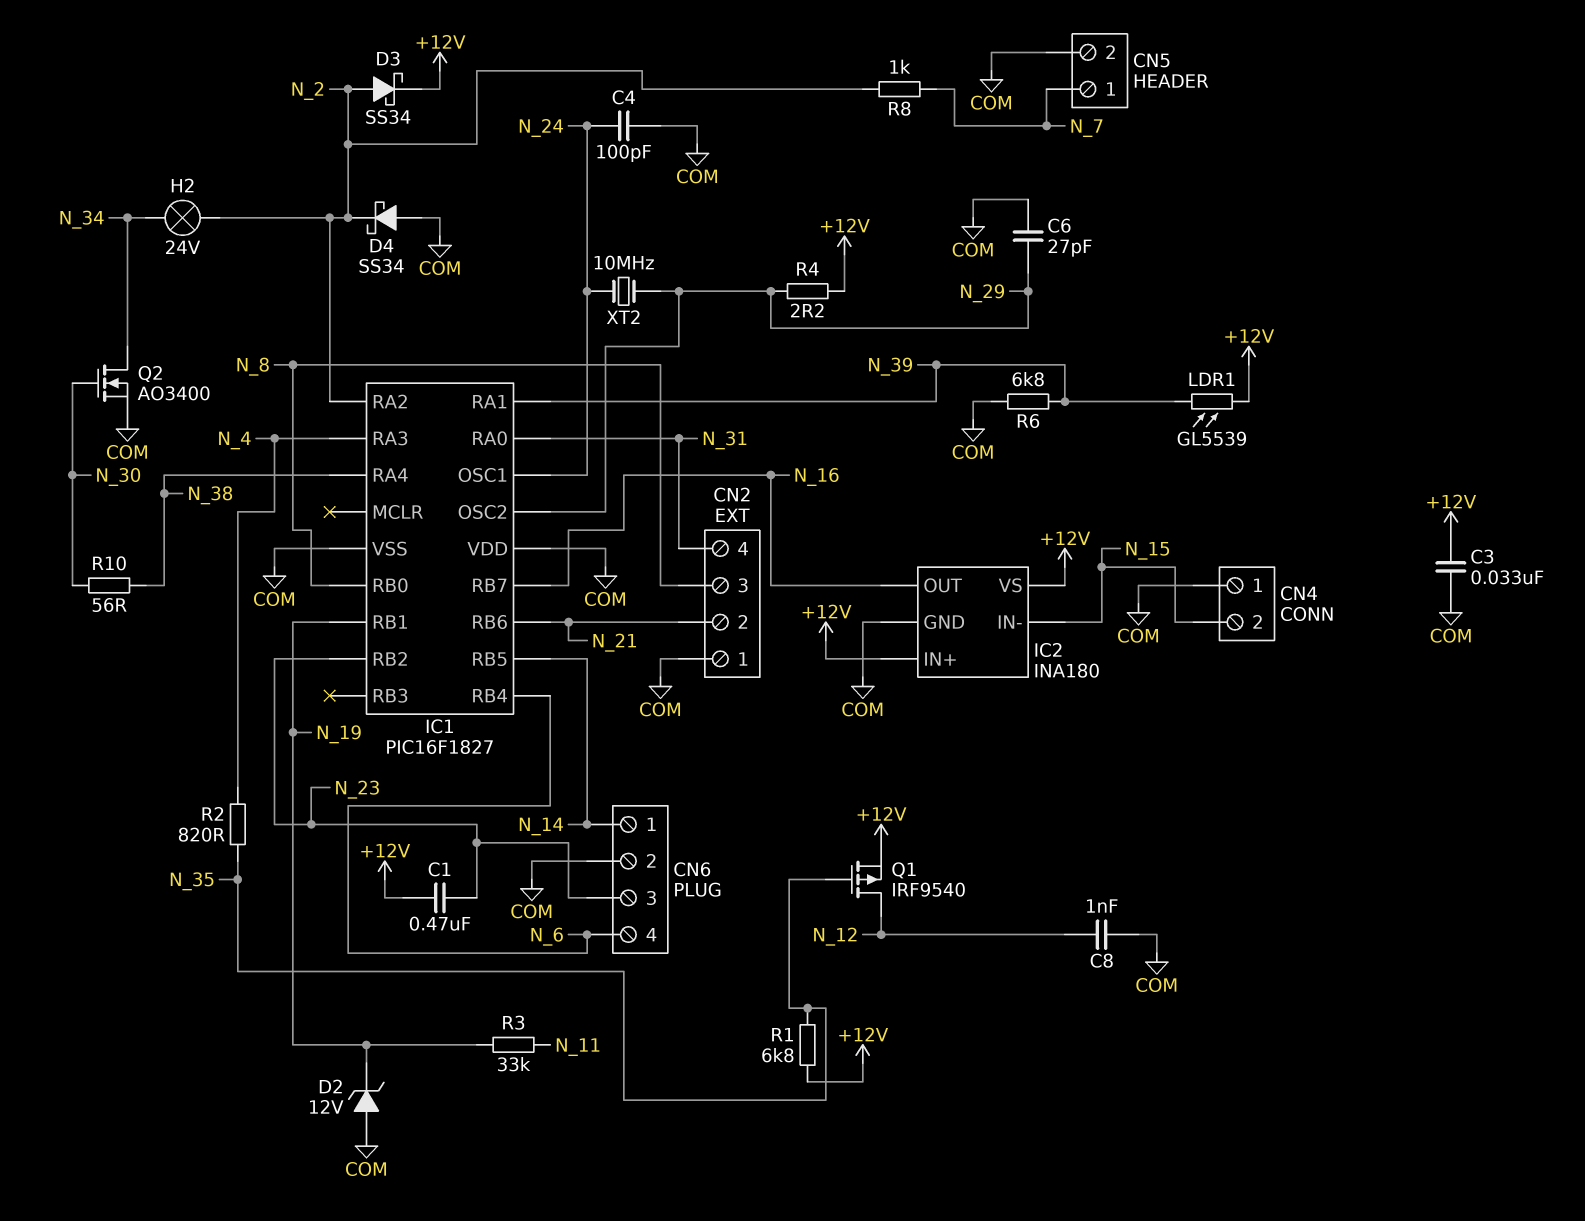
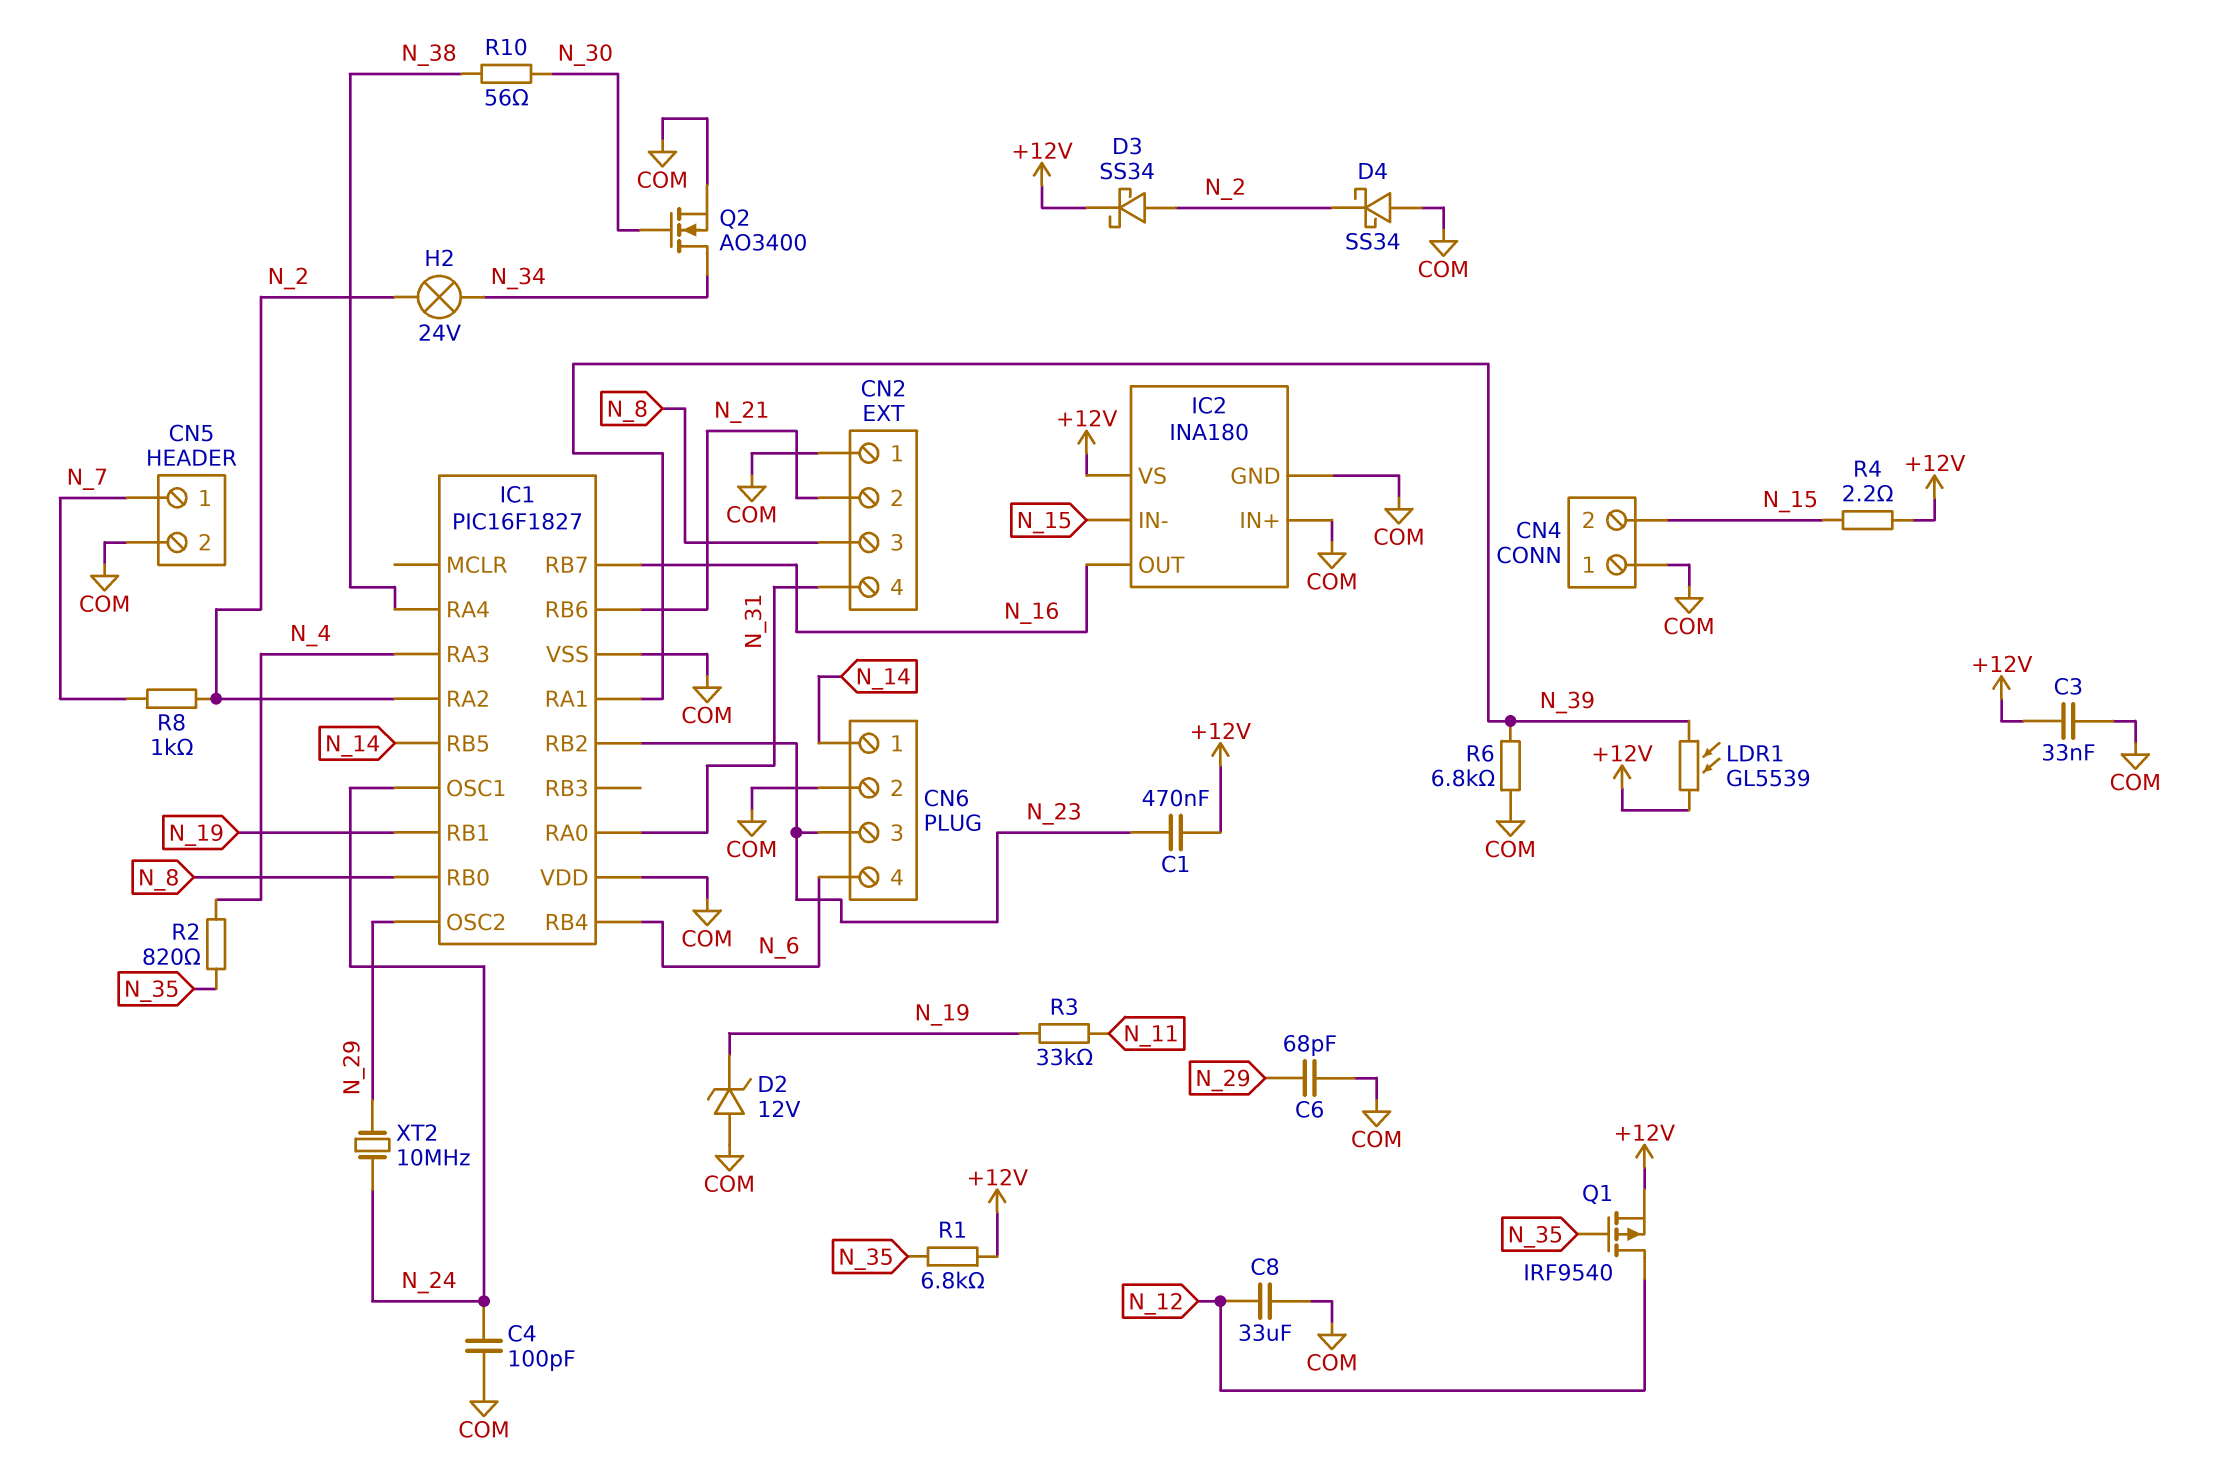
C6: 27pF (COM, N_29) -> 68pF (COM, N_29)
C8: 1nF (COM, N_12) -> 33uF (COM, N_12)
IC2 pin IN+: +12V -> COM
R4: 2.2 (+12V, N_29) -> 2.2 (+12V, N_15)

